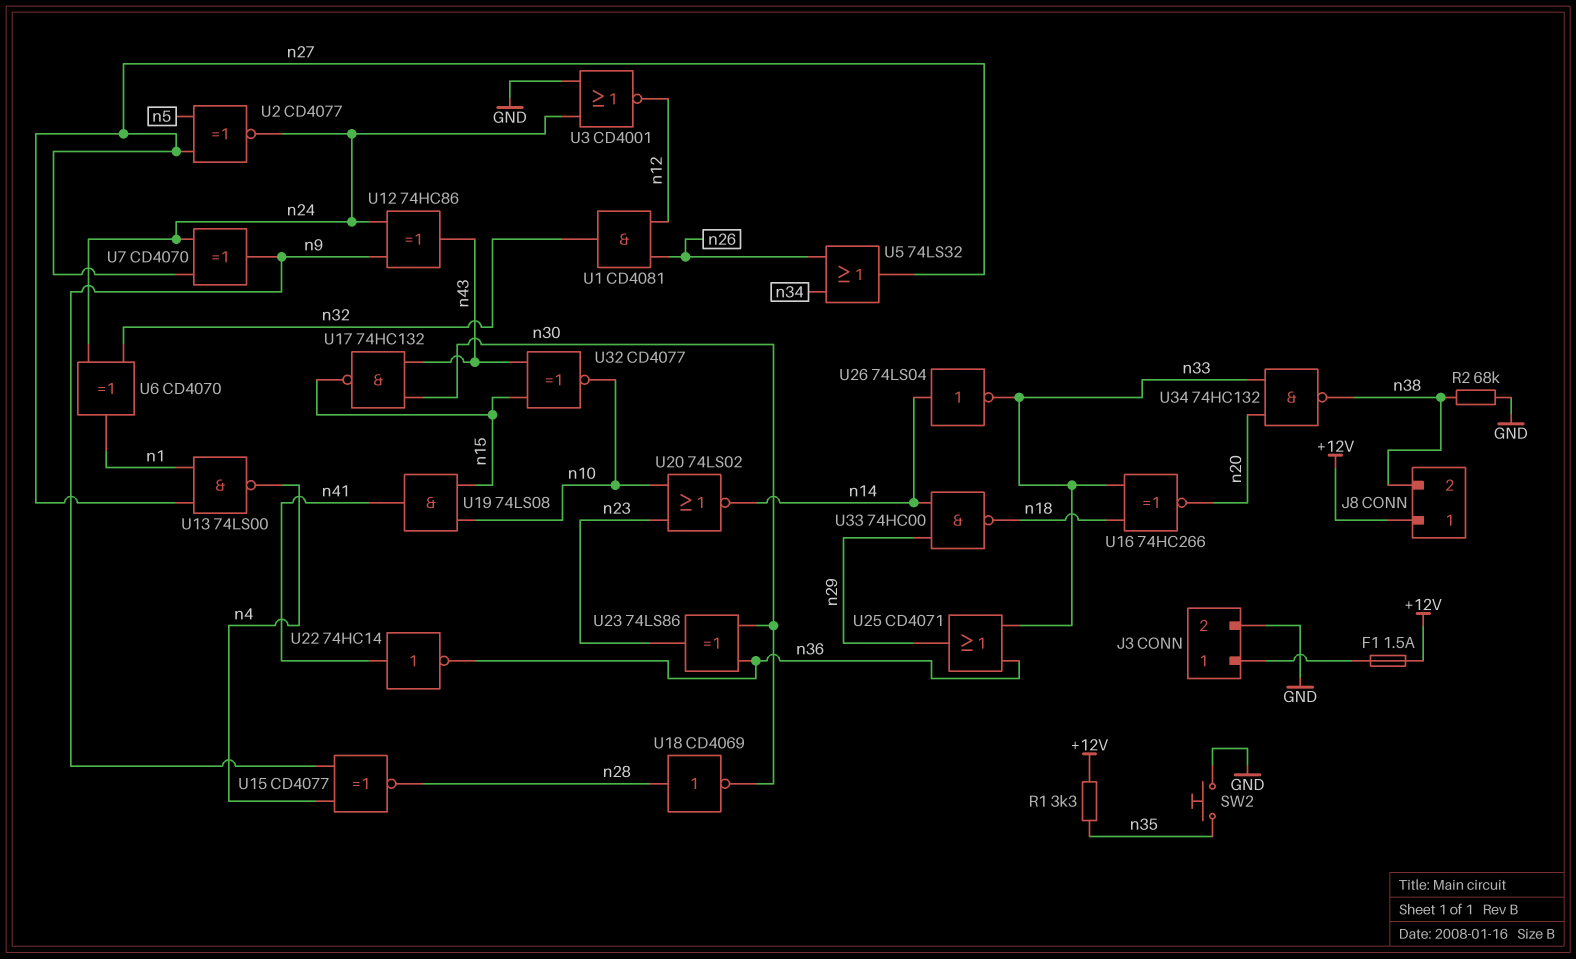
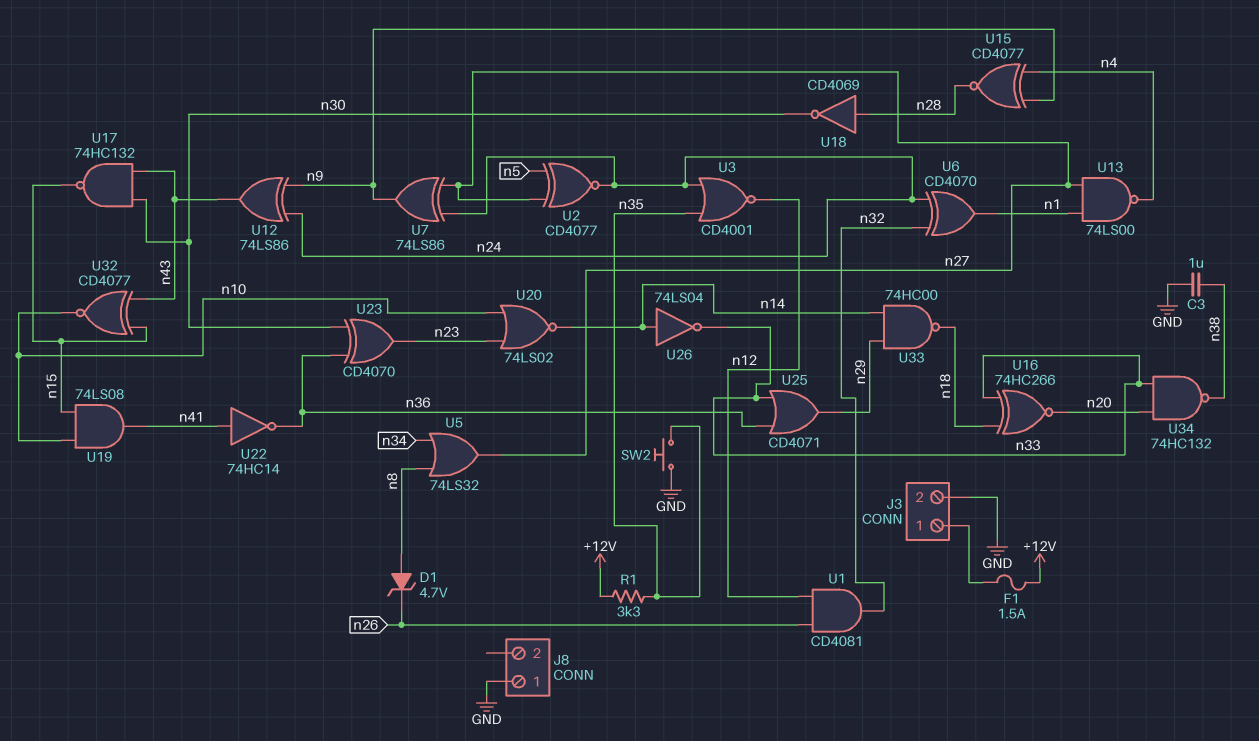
C3: none -> 1uF (GND, n38)
D1: none -> zener 4.7V (A n8, K n26)
J8 pin 1: +12V -> GND
J8 pin 2: n38 -> none
R2: 68k (GND, n38) -> none
U3: NOR CD4001 (in GND, in n24, out n12) -> NOR CD4001 (in n24, in n35, out n12)
U5: OR 74LS32 (in n26, in n34, out n27) -> OR 74LS32 (in n8, in n34, out n27)
U7: XOR CD4070 (in n24, in n27, out n9) -> XOR 74LS86 (in n24, in n27, out n9)
U12: XOR 74HC86 (in n9, in n24, out n43) -> XOR 74LS86 (in n9, in n24, out n43)
U23: XOR 74LS86 (in n30, in n36, out n23) -> XOR CD4070 (in n30, in n36, out n23)

